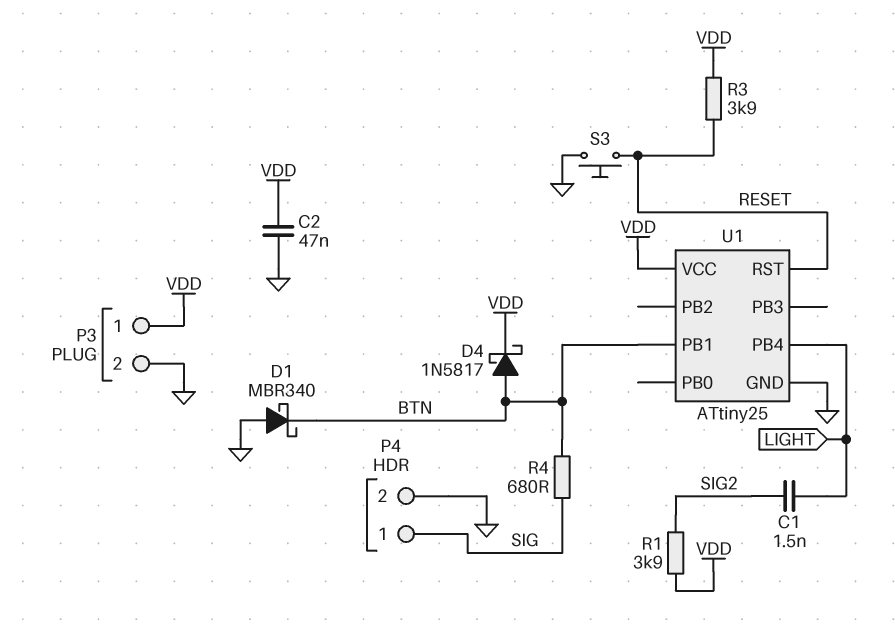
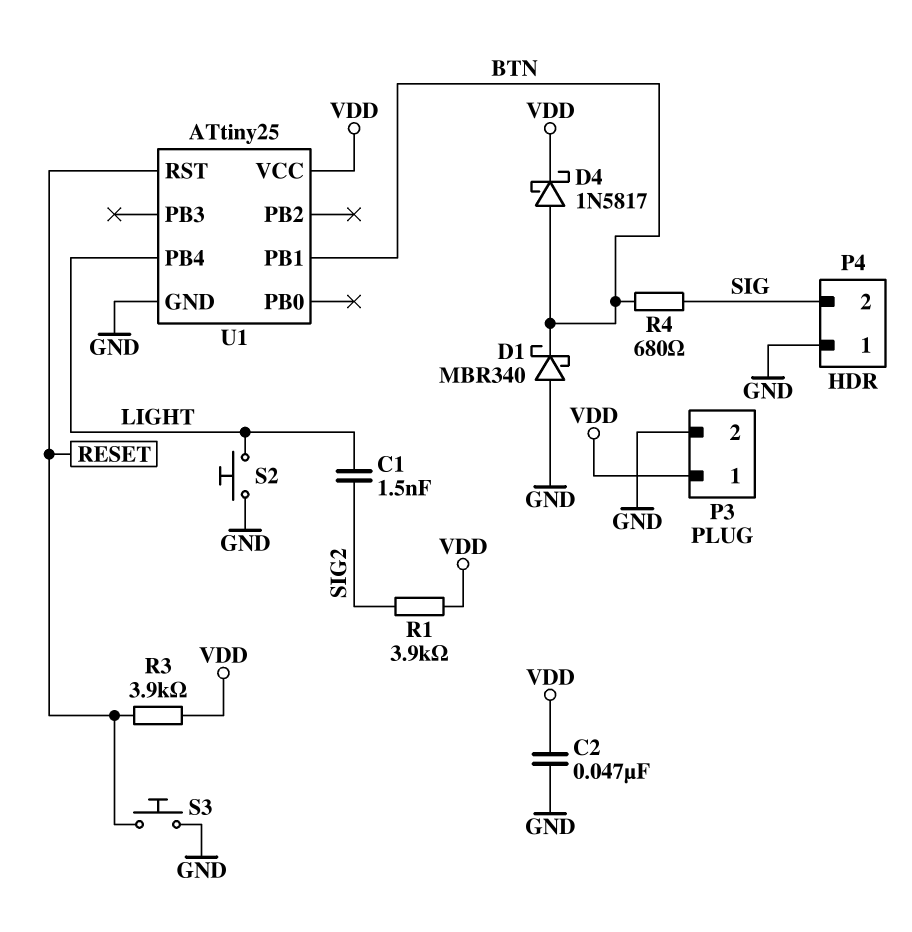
P4 pin 1: SIG -> GND
P4 pin 2: GND -> SIG
S2: none -> button (GND, LIGHT)

